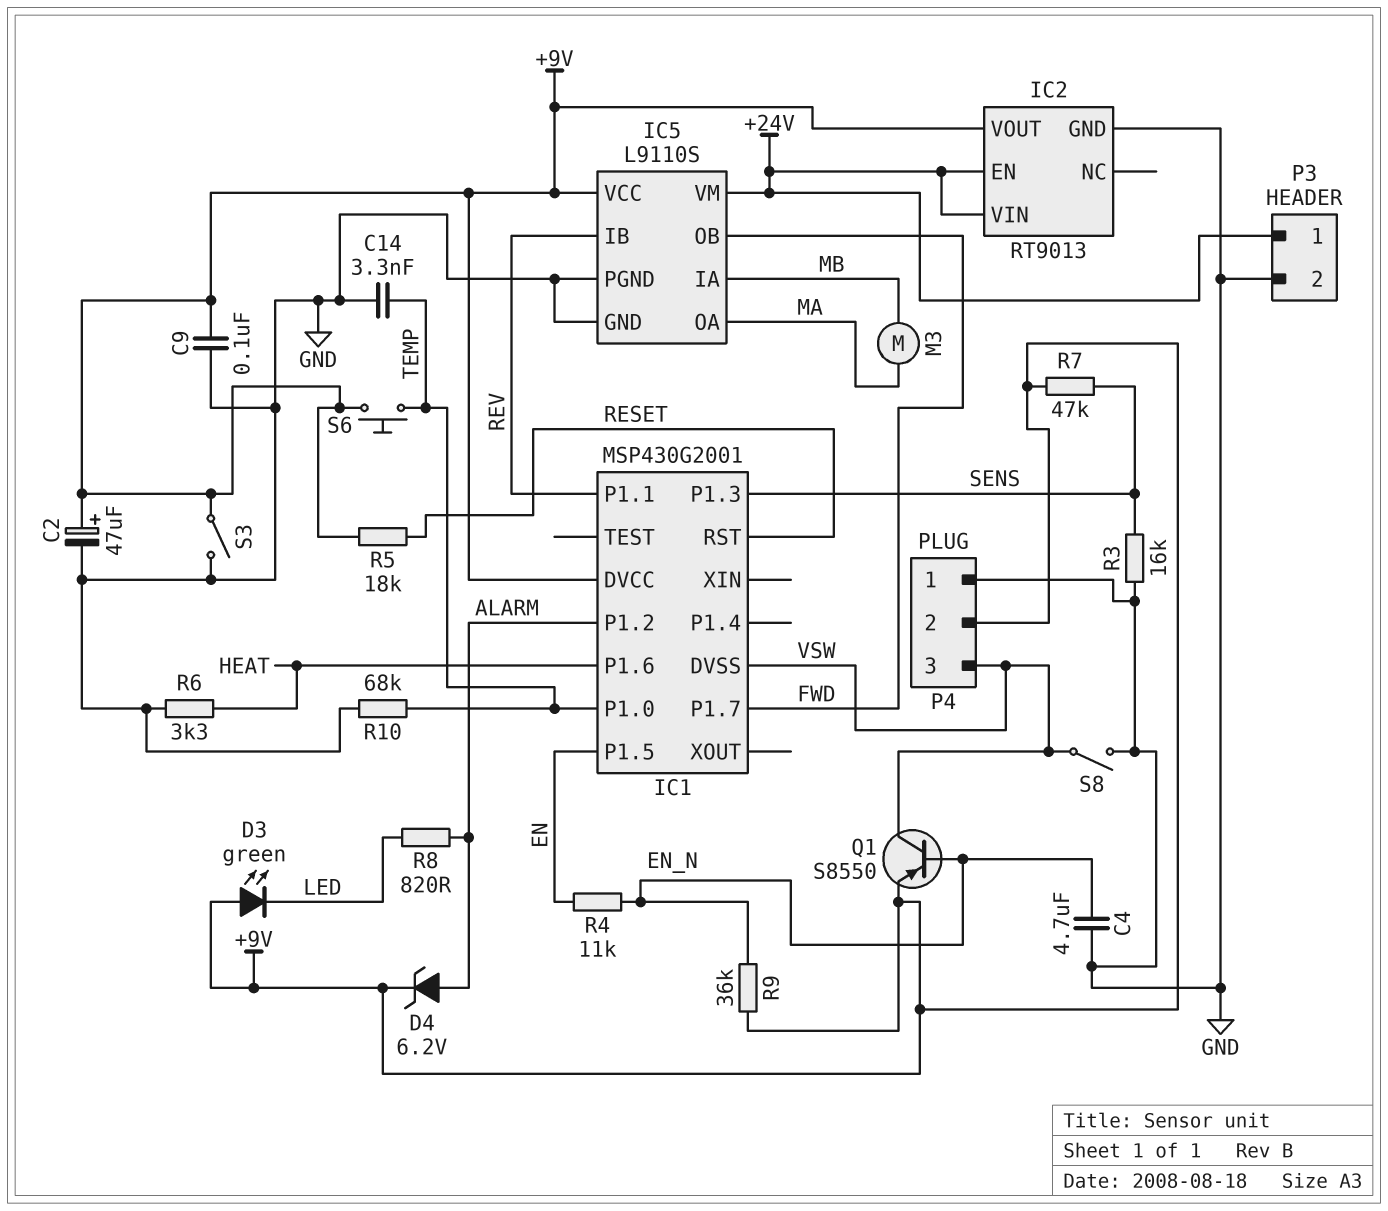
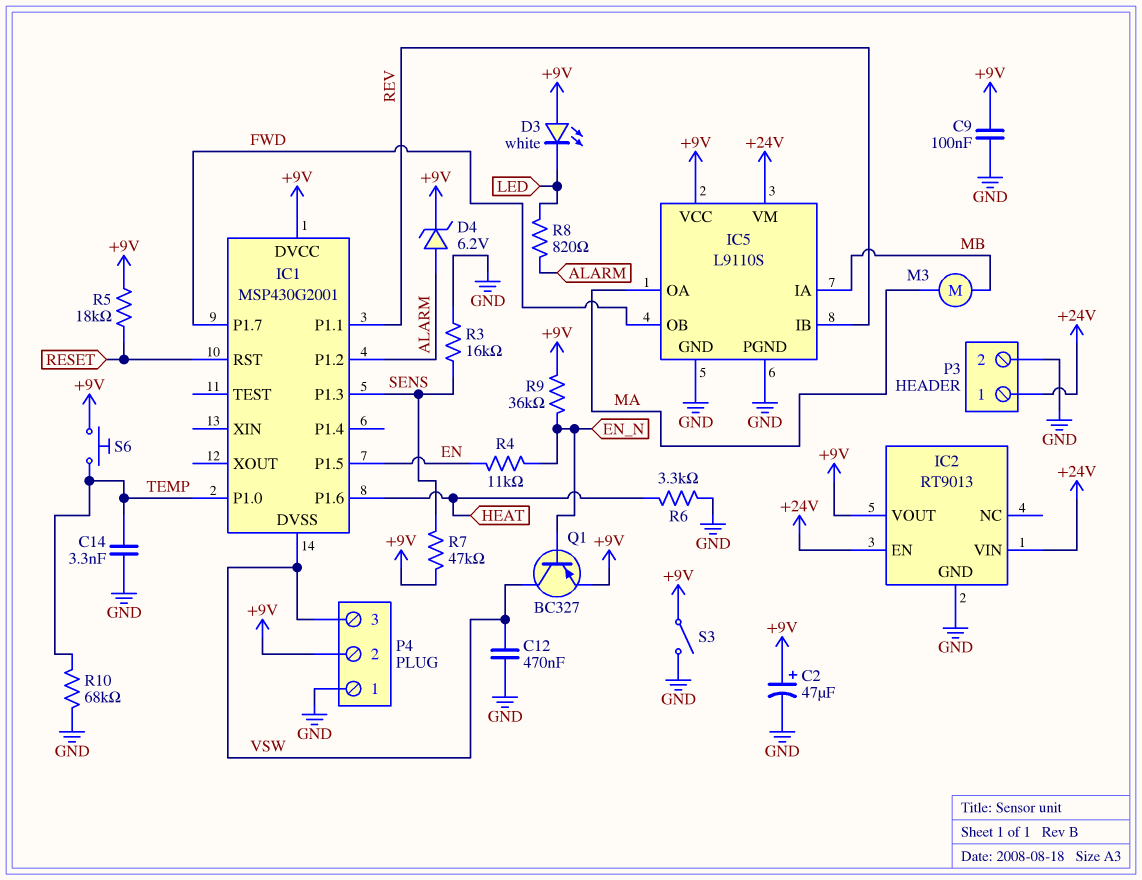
C4: 4.7uF (EN_N, GND) -> none
C12: none -> 470nF (GND, VSW)
D3: LED green (A +9V, K LED) -> LED white (A +9V, K LED)
Q1: PNP S8550 (B EN_N, C VSW, E +9V) -> PNP BC327 (B EN_N, C VSW, E +9V)
S8: switch (GND, VSW) -> none

